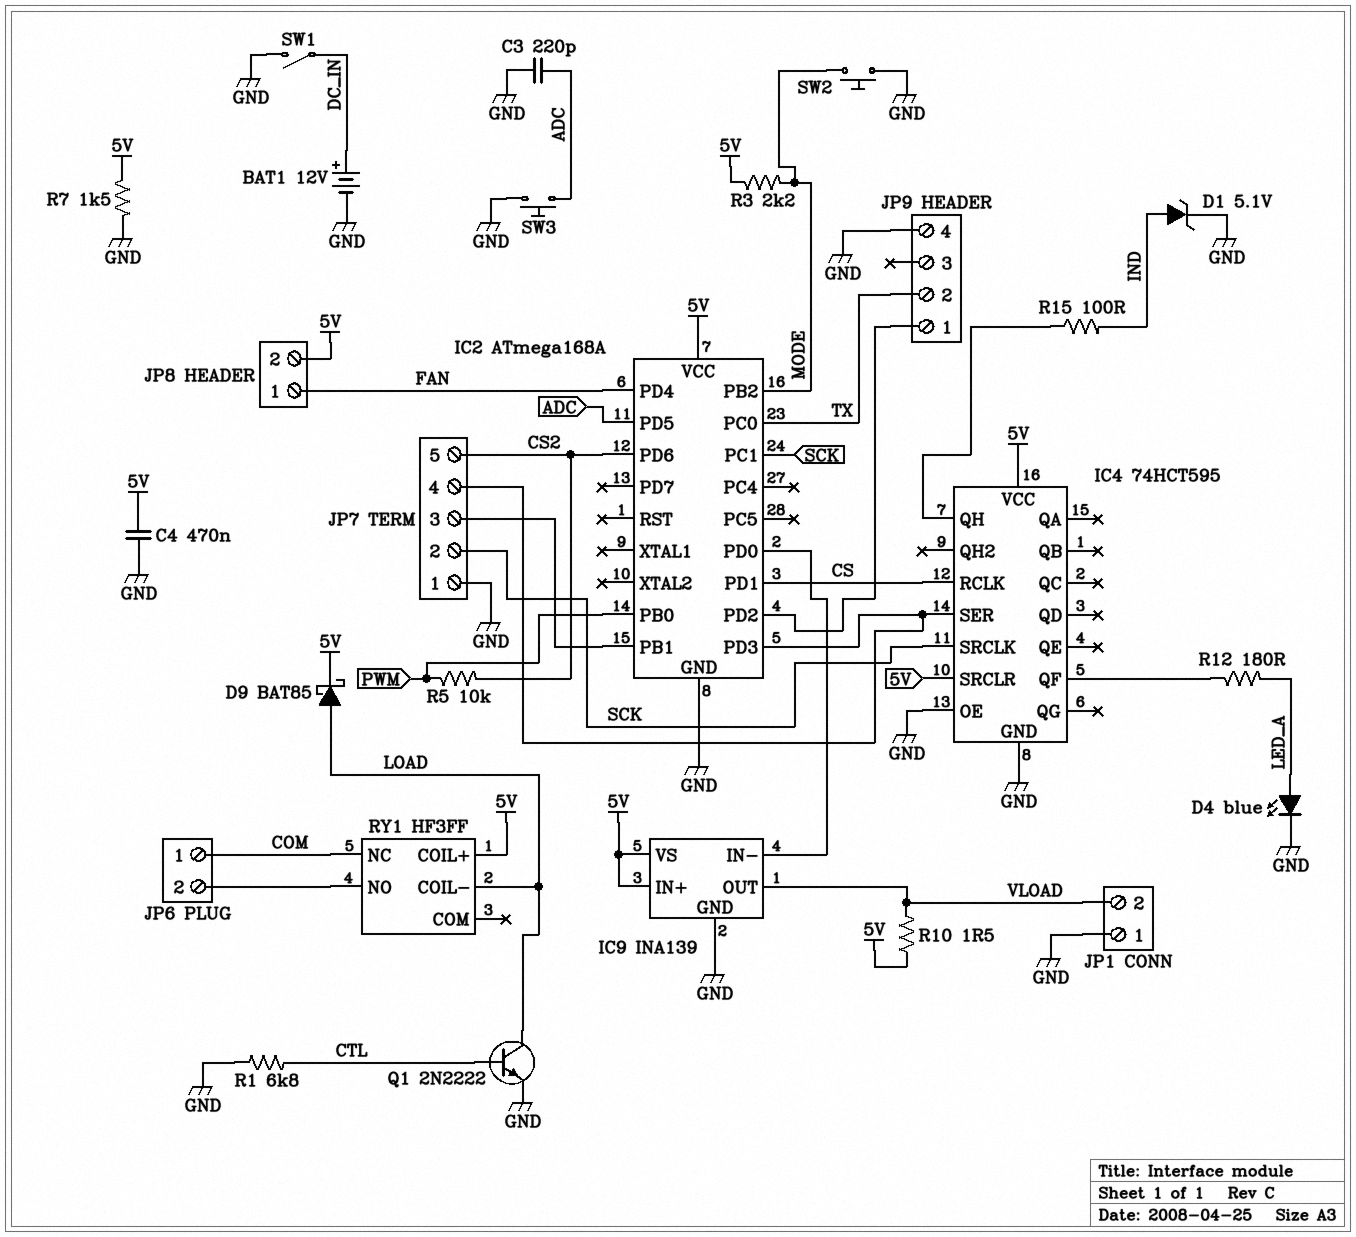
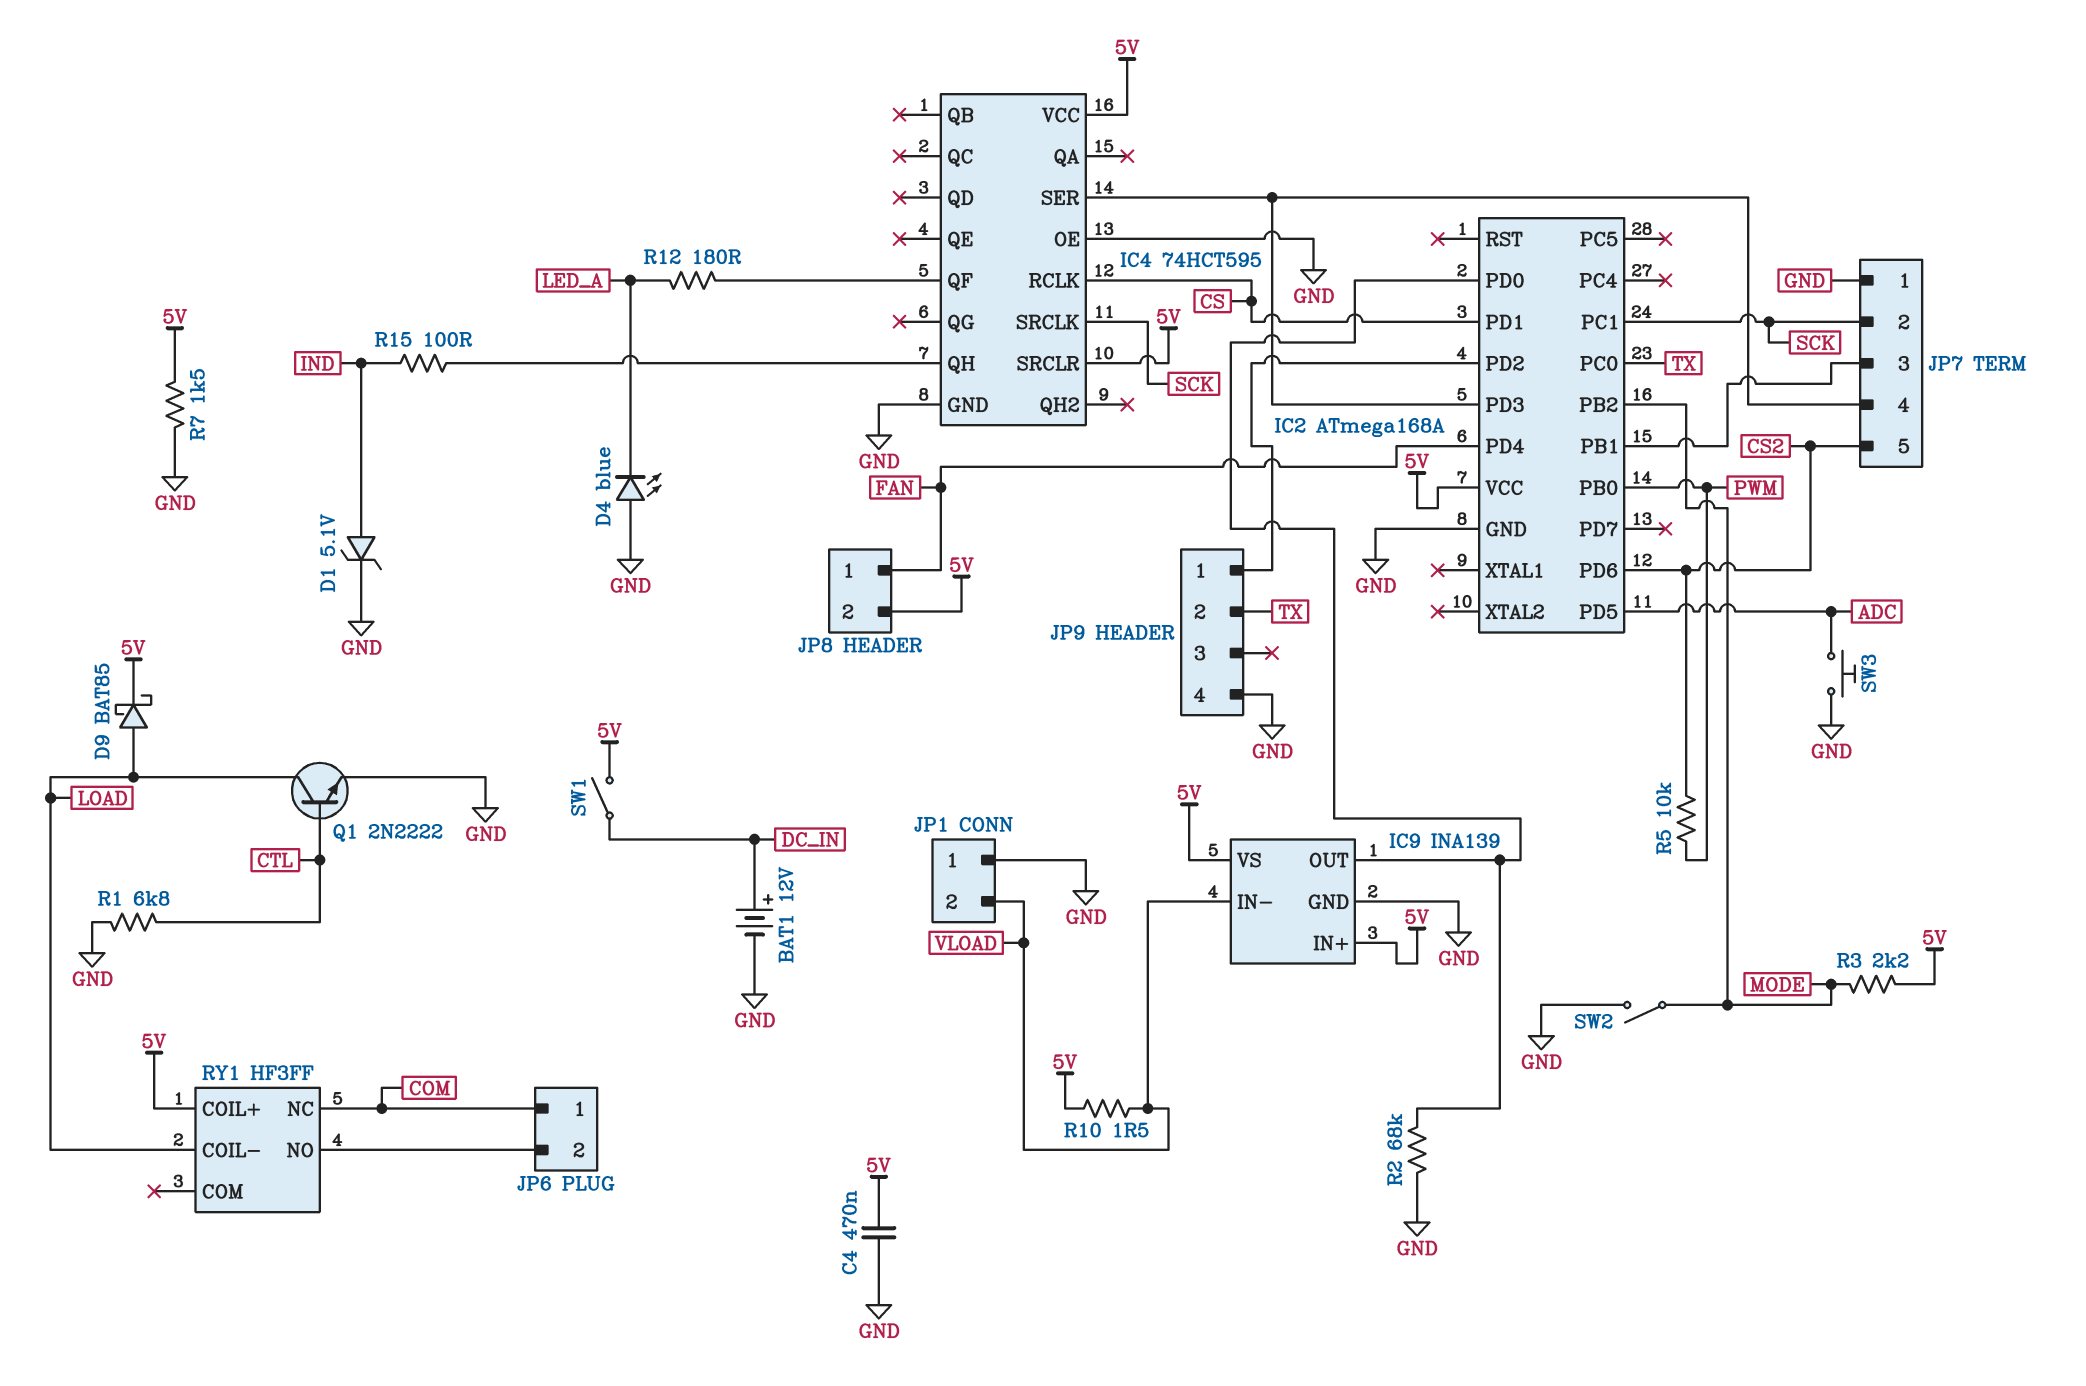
C3: 220pF (ADC, GND) -> none
D4: LED blue (A LED_A, K GND) -> LED blue (A GND, K LED_A)
IC9 pin IN-: IC2/PD0 -> VLOAD
IC9 pin OUT: VLOAD -> IC2/PD0
R2: none -> 68k (GND, IC2/PD0)
SW1: switch (DC_IN, GND) -> switch (5V, DC_IN)
SW2: button (GND, MODE) -> switch (GND, MODE)

